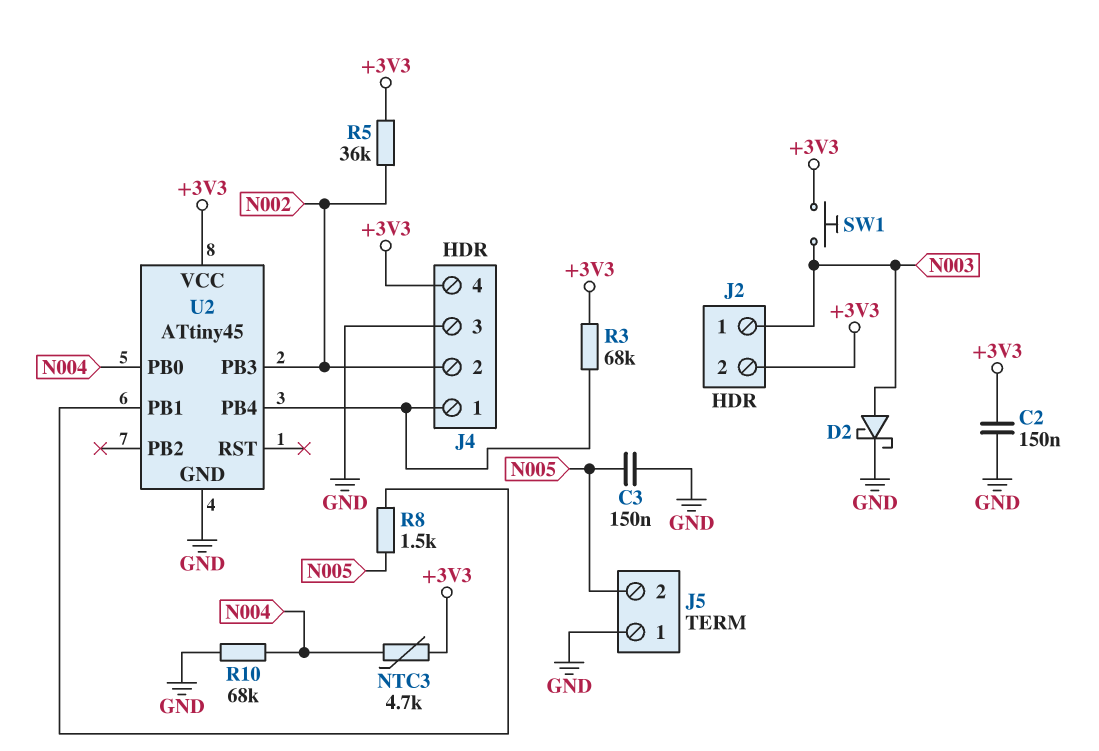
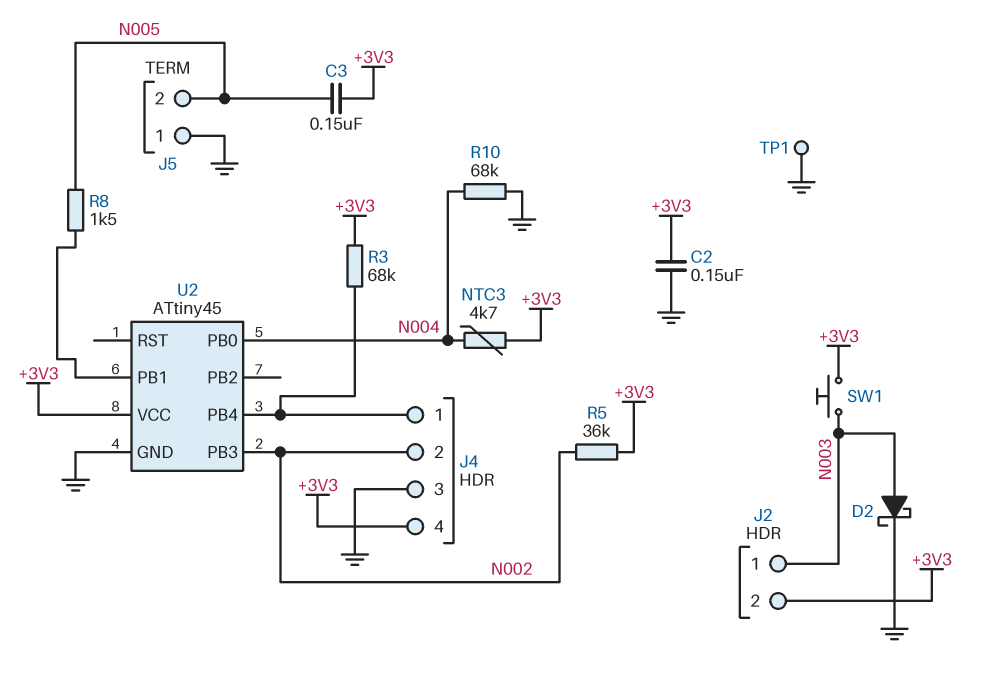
C3: 150nF (GND, N005) -> 150nF (+3V3, N005)
TP1: none -> test point (GND)

